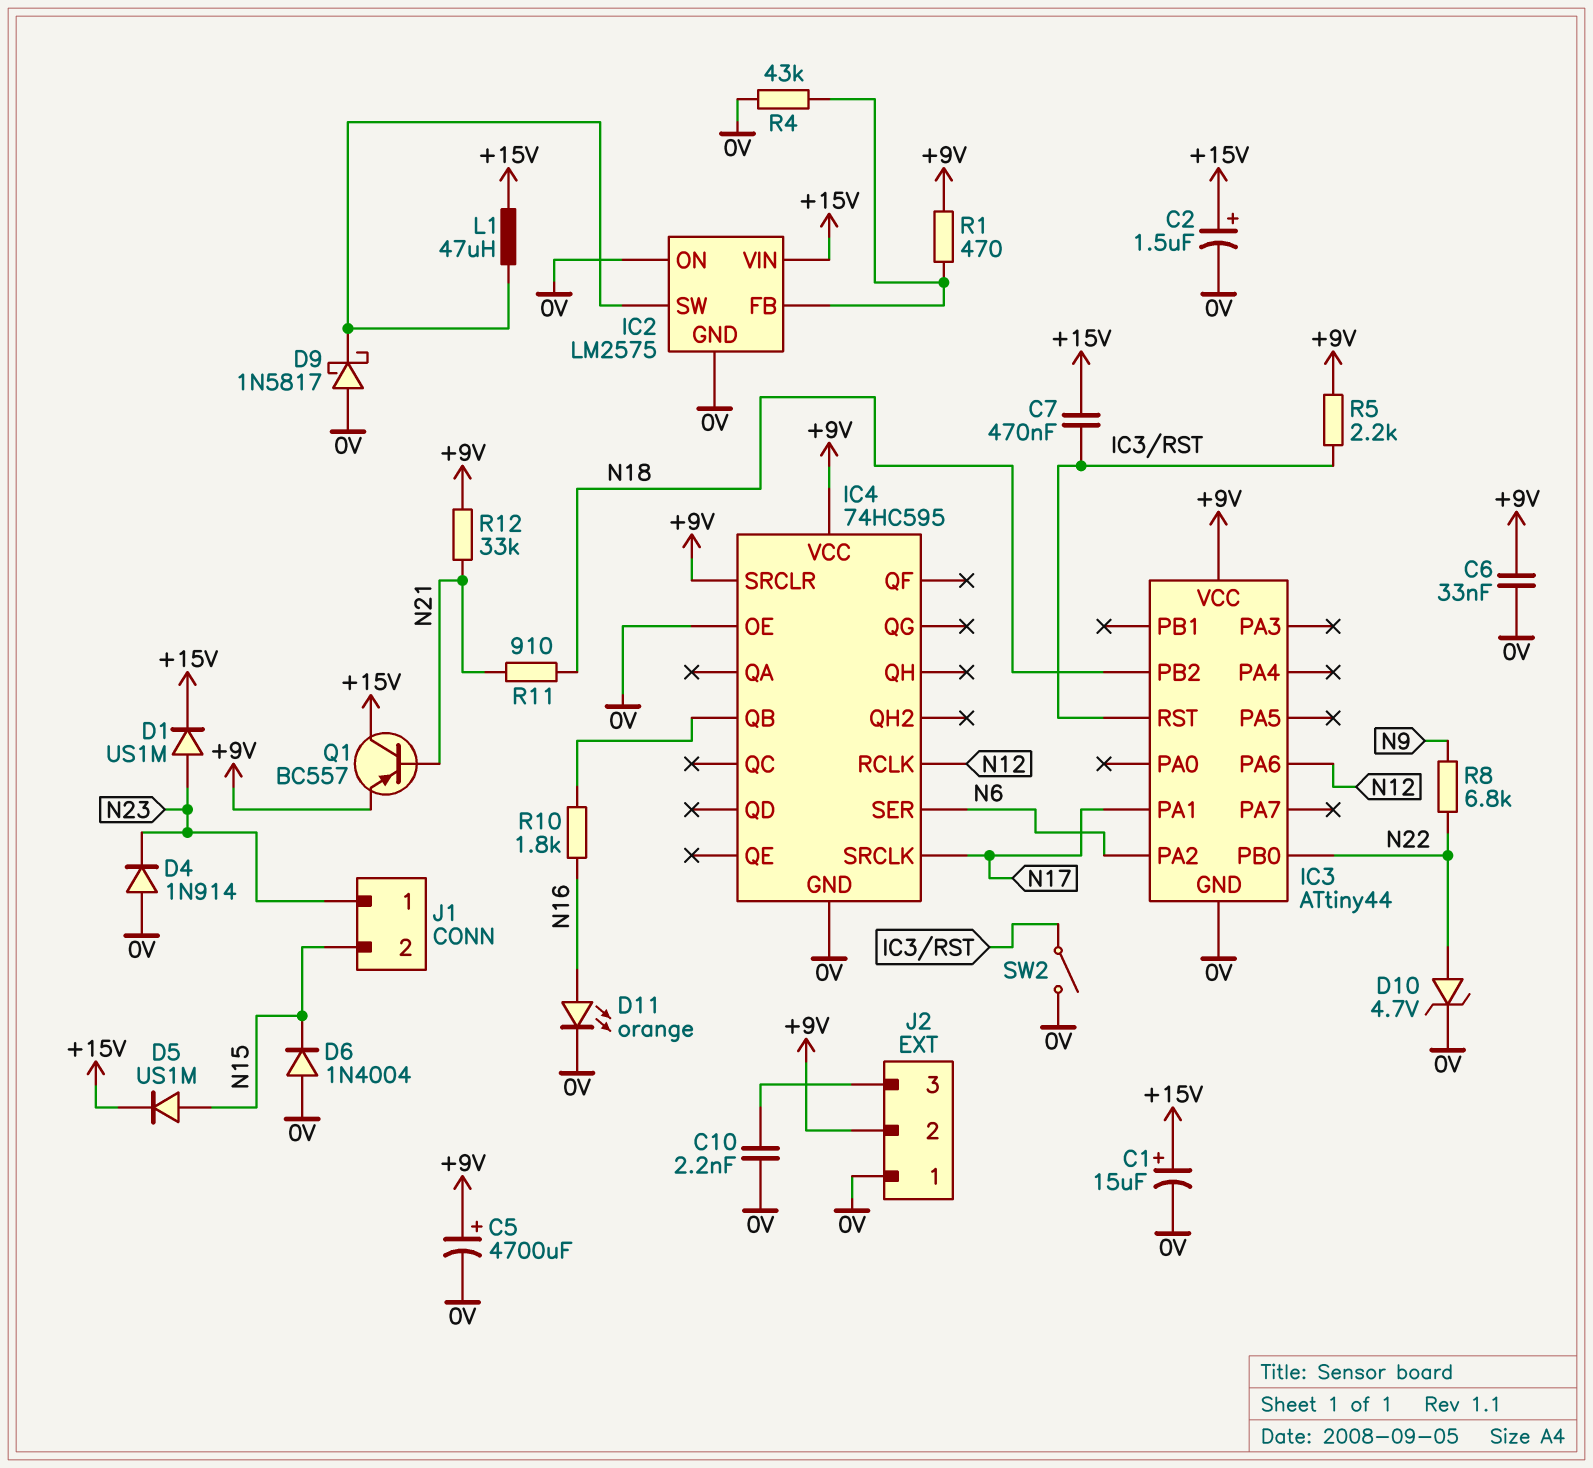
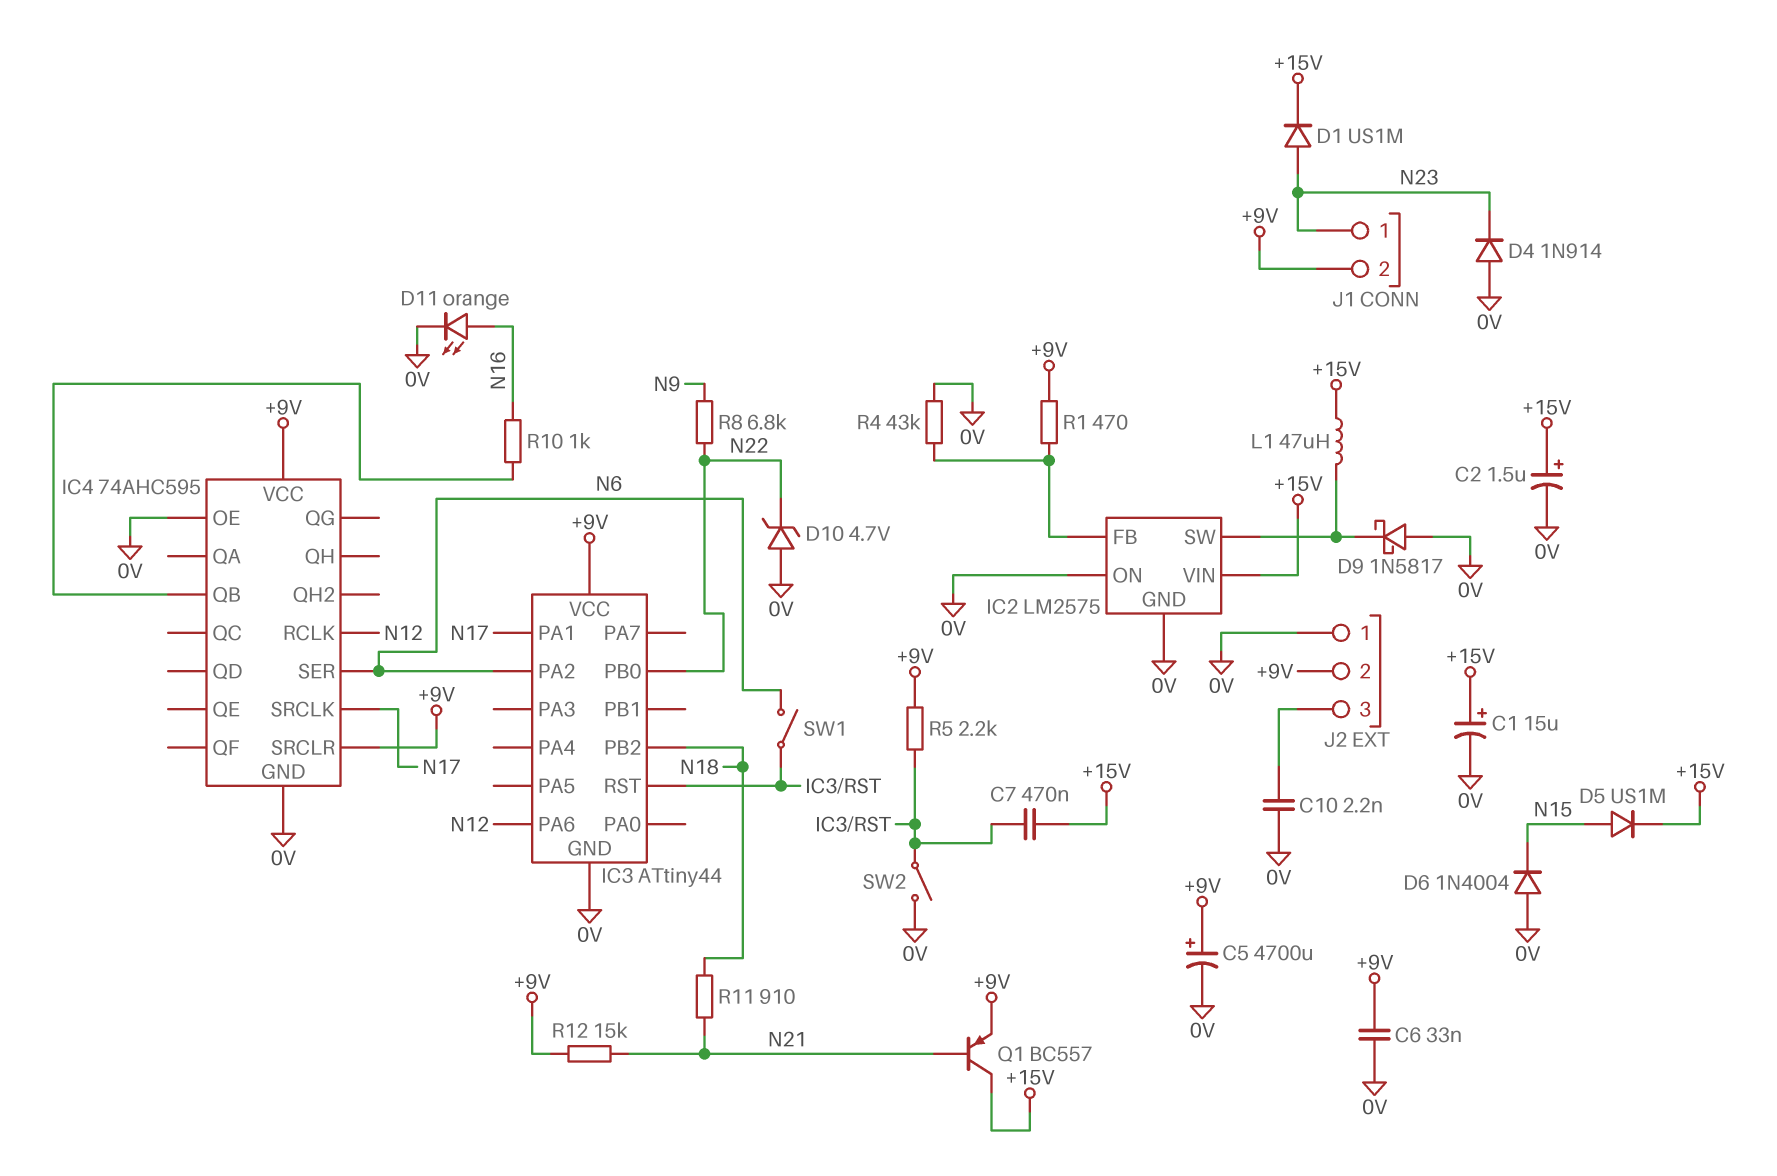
D10: zener 4.7V (A N22, K 0V) -> zener 4.7V (A 0V, K N22)
IC4: 74HC595 -> 74AHC595
J1 pin 2: N15 -> +9V
R10: 1.8k (IC4/QB, N16) -> 1k (IC4/QB, N16)
R12: 33k (+9V, N21) -> 15k (+9V, N21)
SW1: none -> switch (IC3/RST, N6)

